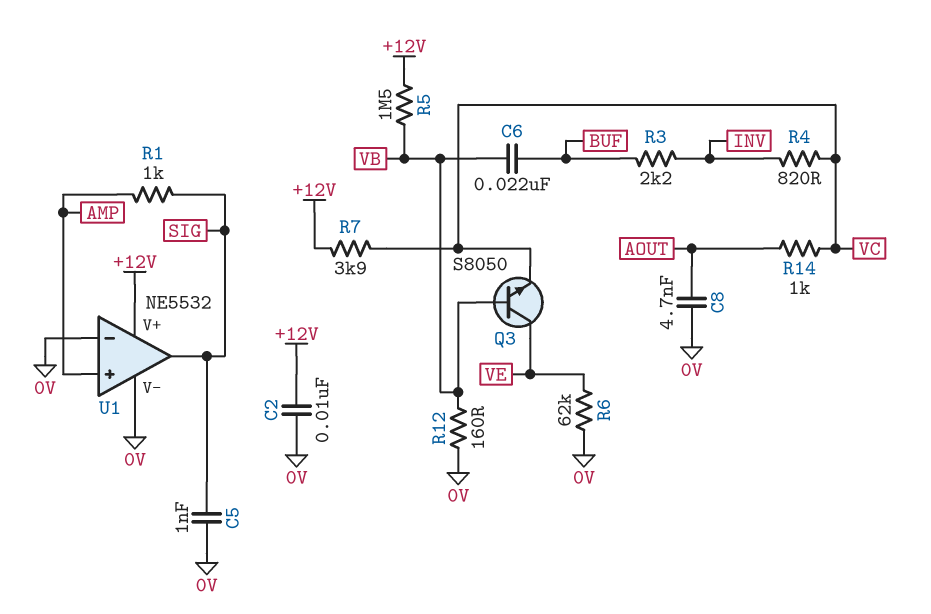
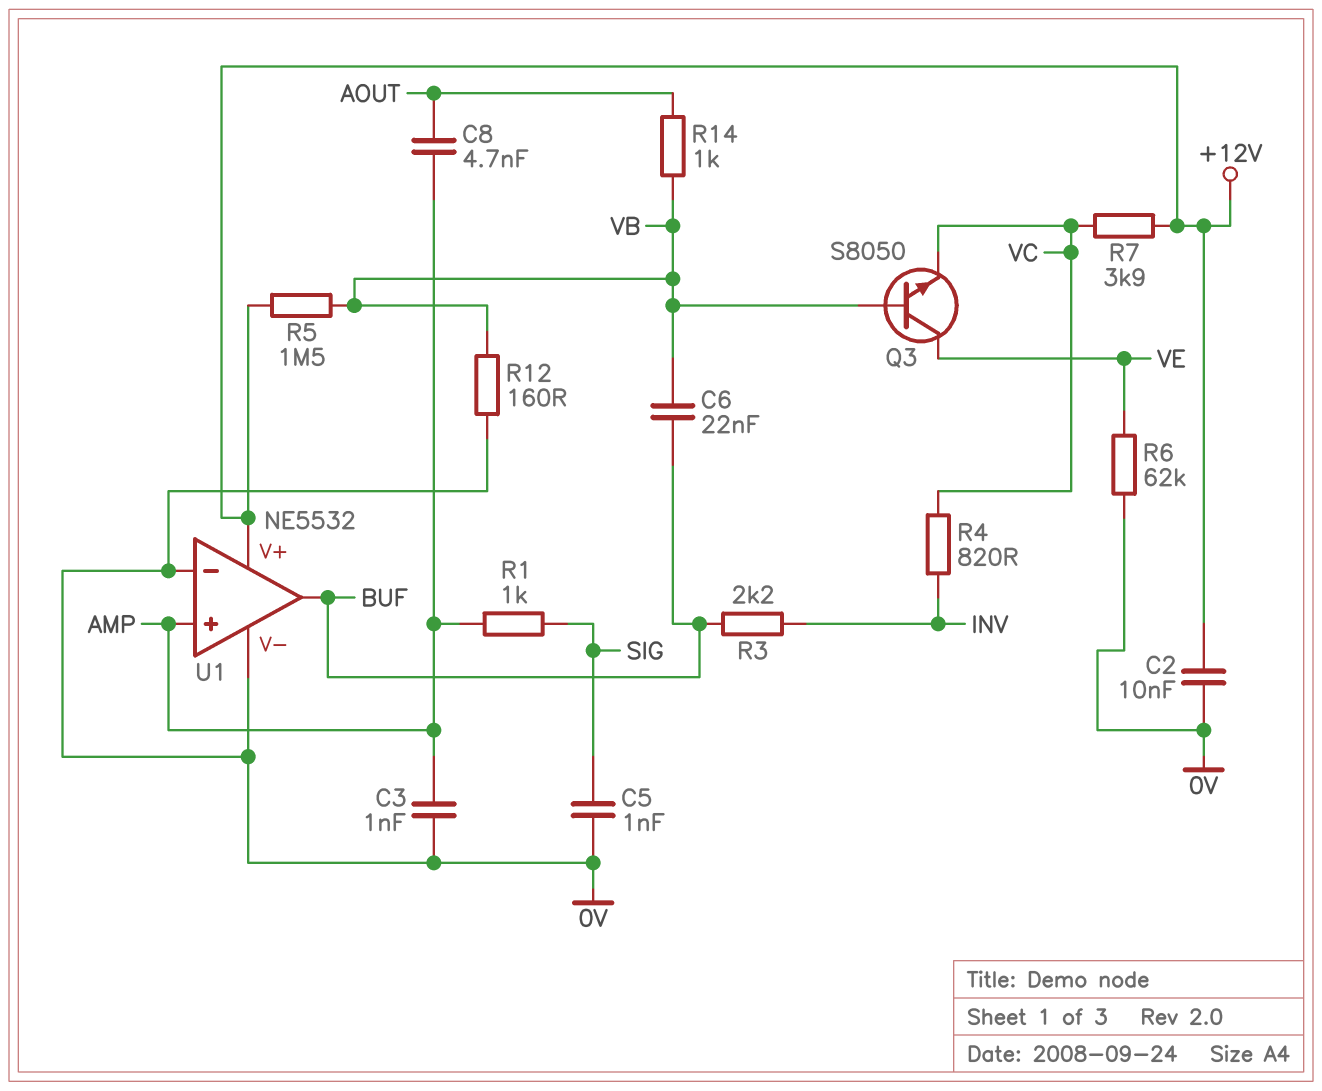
C3: none -> 1nF (0V, AMP)
C8: 4.7nF (0V, AOUT) -> 4.7nF (AMP, AOUT)
R14: 1k (AOUT, VC) -> 1k (AOUT, VB)
U1 pin out: SIG -> BUF

